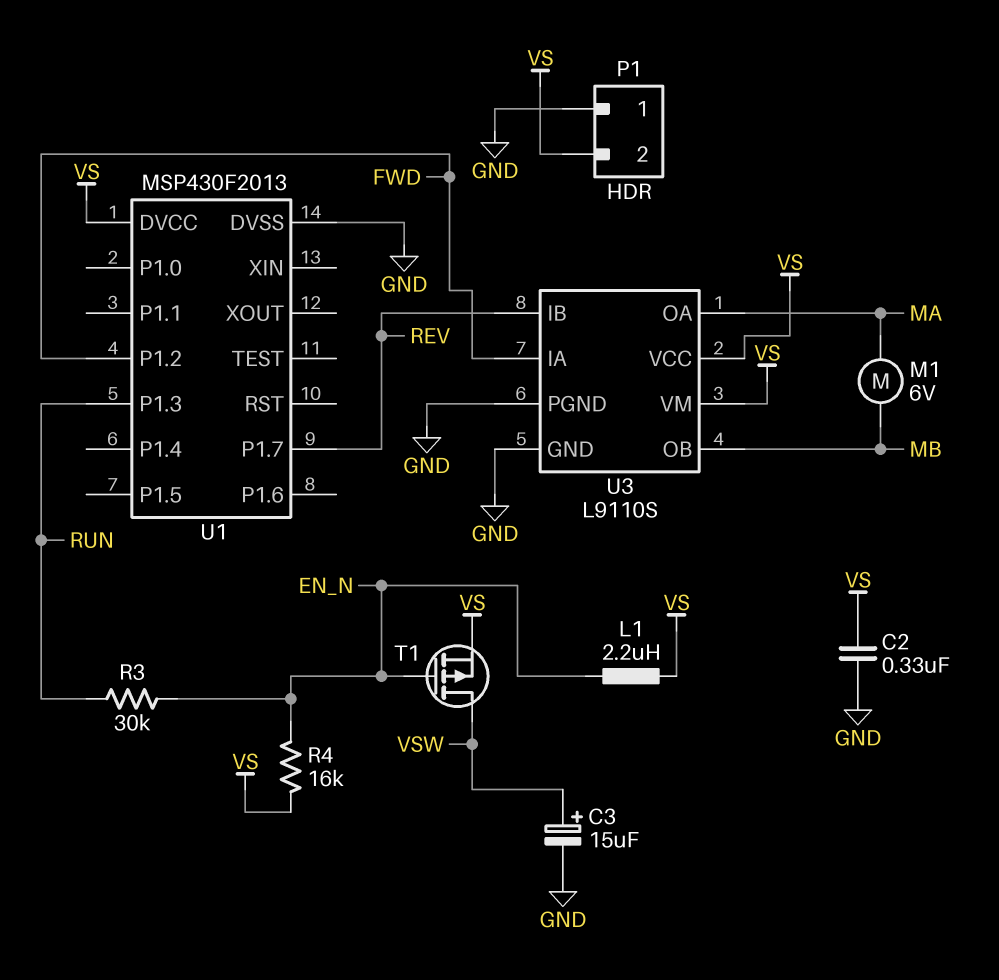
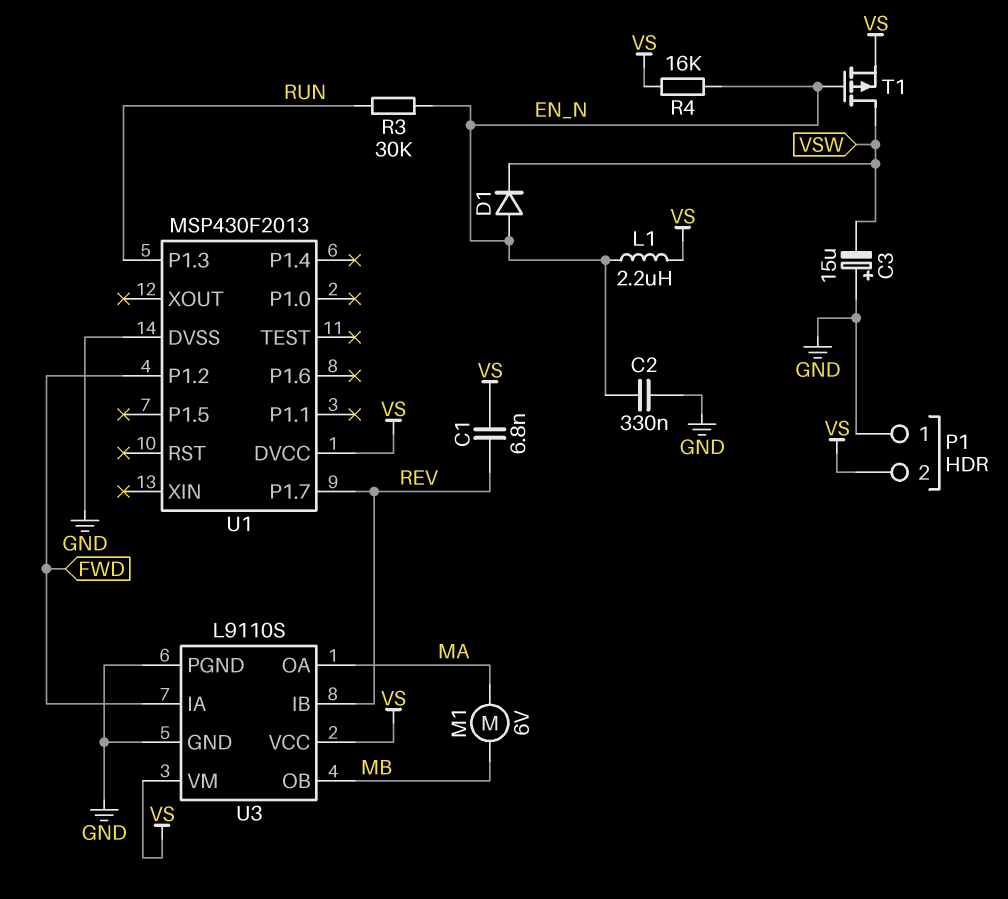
C1: none -> 6.8nF (REV, VS)
C2: 330nF (GND, VS) -> 330nF (EN_N, GND)
C3: 15uF (plus VSW, minus GND) -> 15uF (plus GND, minus VSW)
D1: none -> diode (A EN_N, K VSW)

